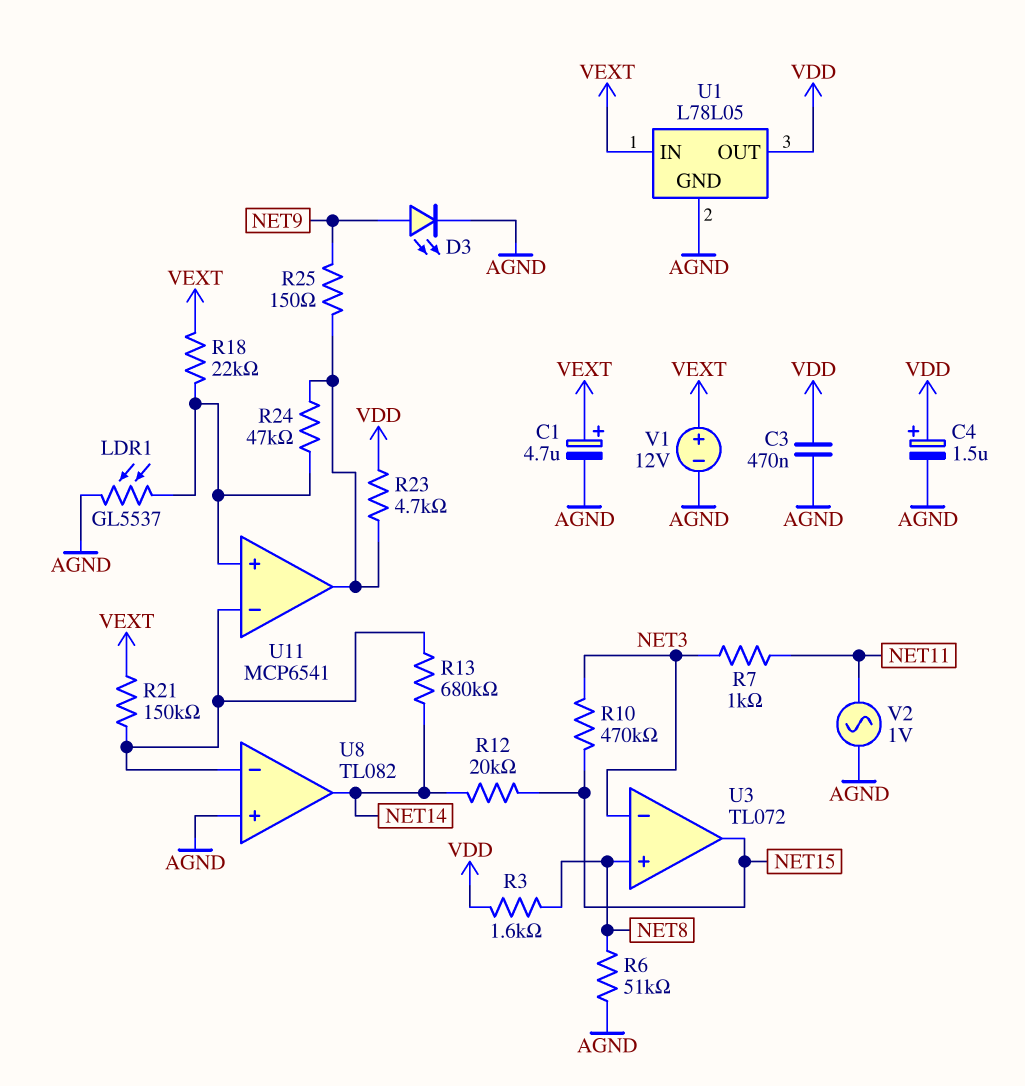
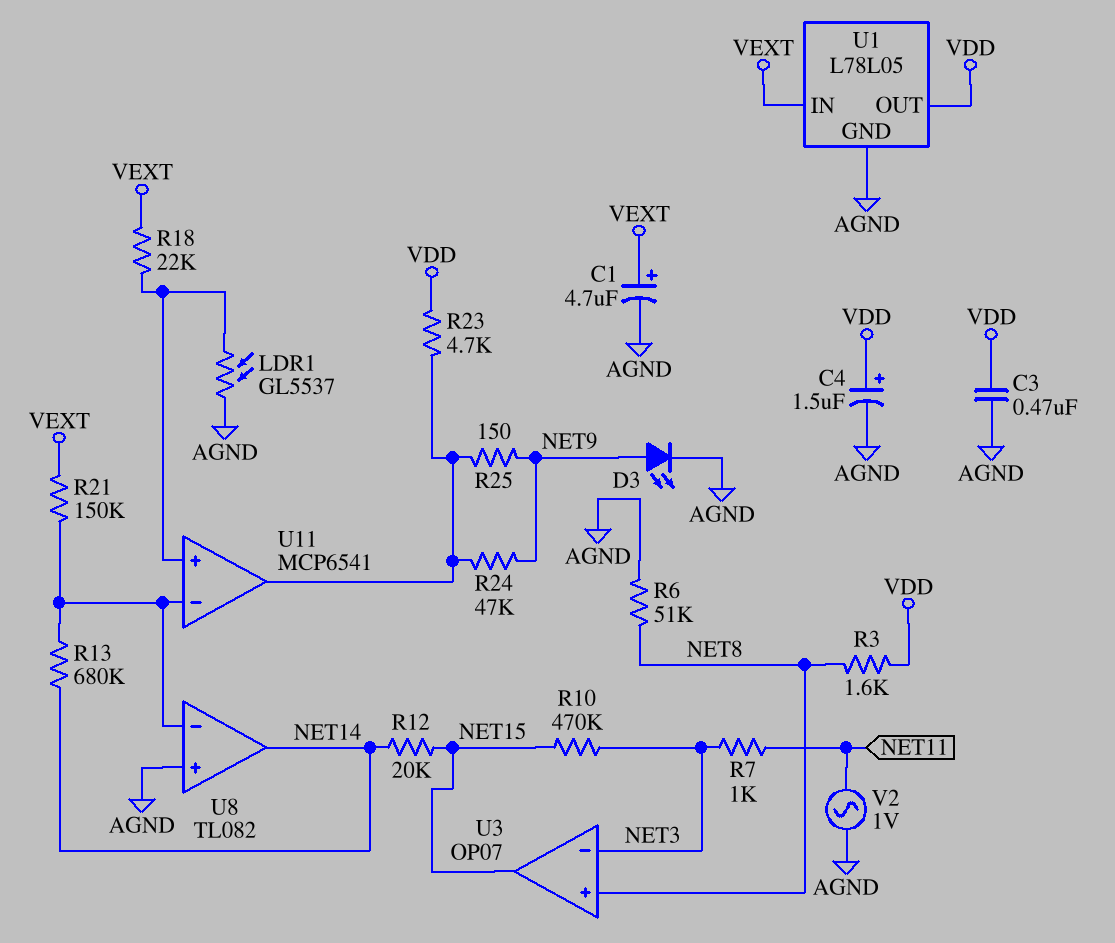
R24: 47k (U11/in+, U11/out) -> 47k (NET9, U11/out)
U3: TL072 -> OP07
V1: 12V (plus VEXT, minus AGND) -> none

